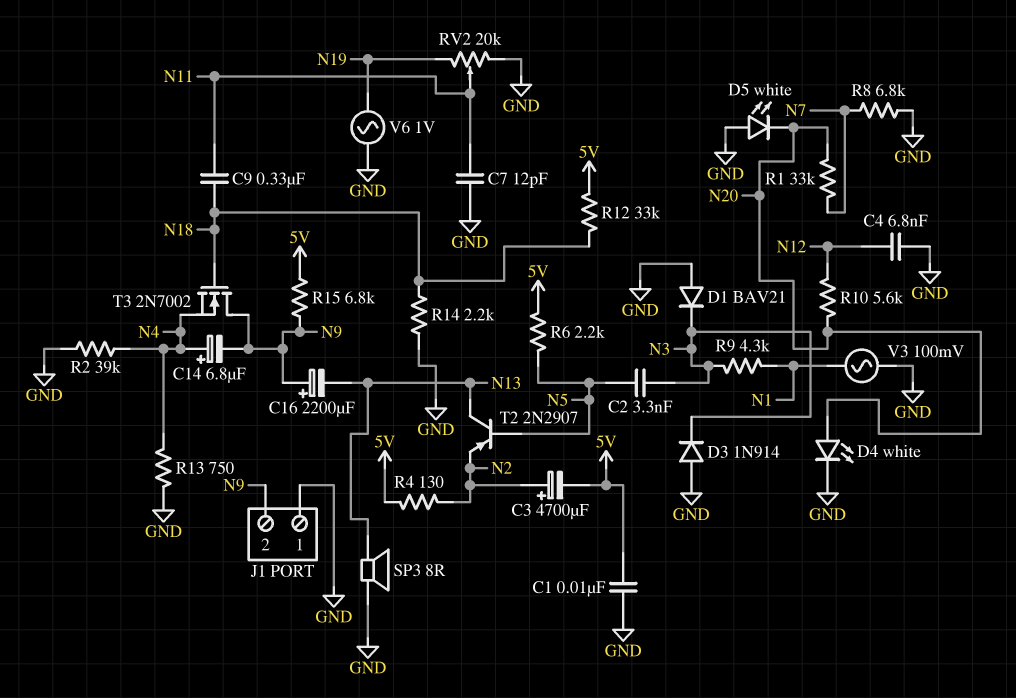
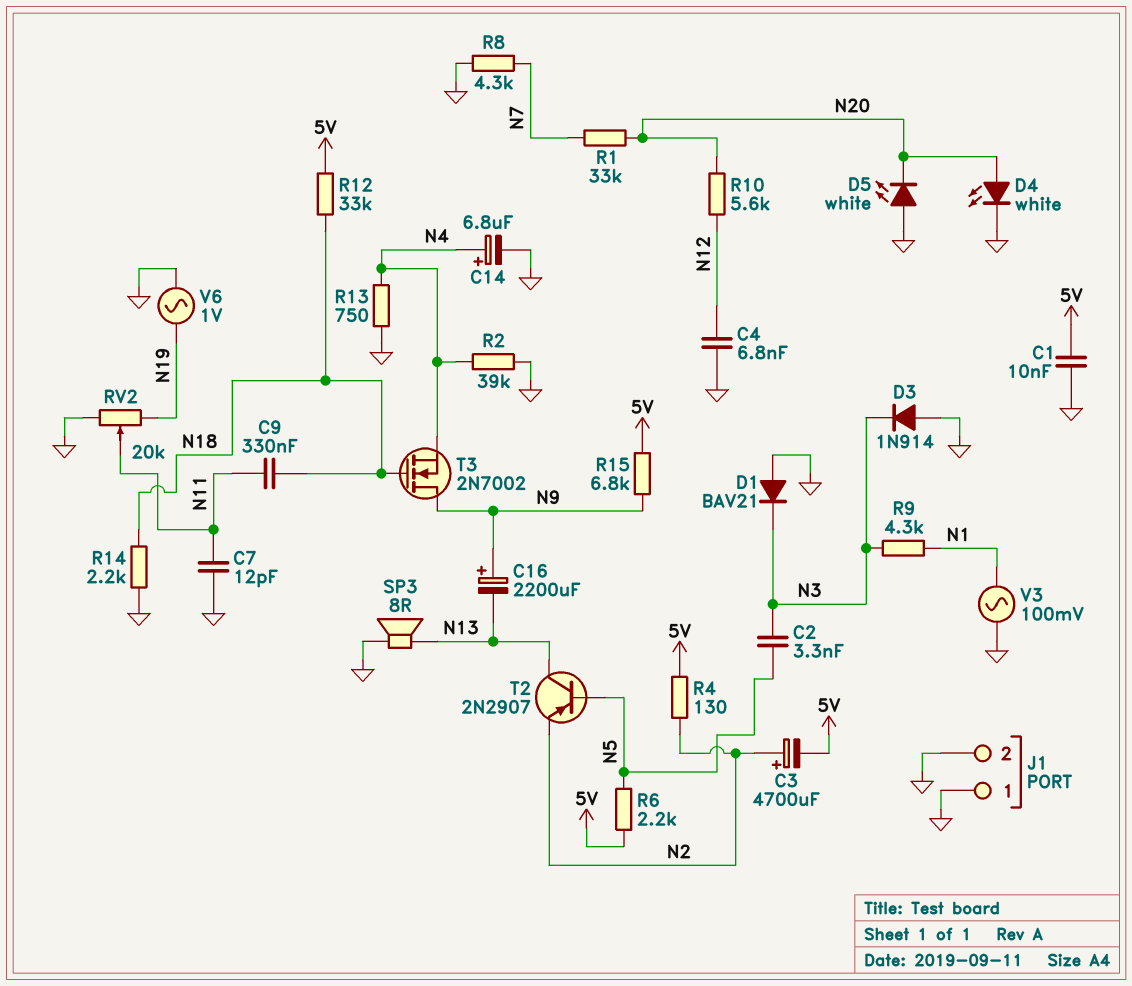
C14: 6.8uF (plus N4, minus N9) -> 6.8uF (plus N4, minus GND)
J1 pin 2: N9 -> GND
R8: 6.8k (GND, N7) -> 4.3k (GND, N7)

